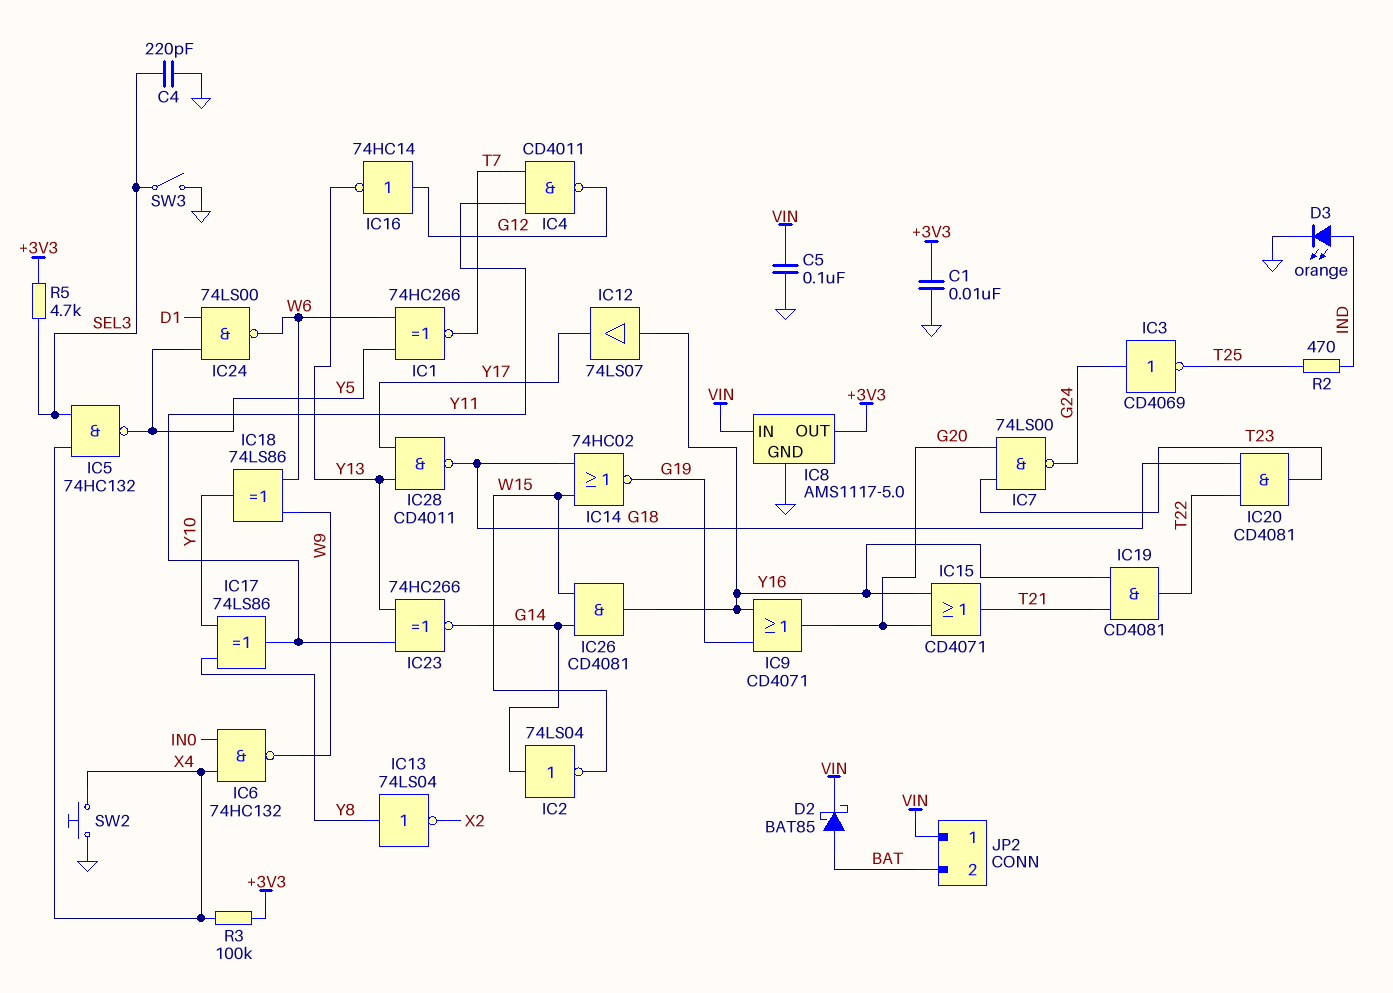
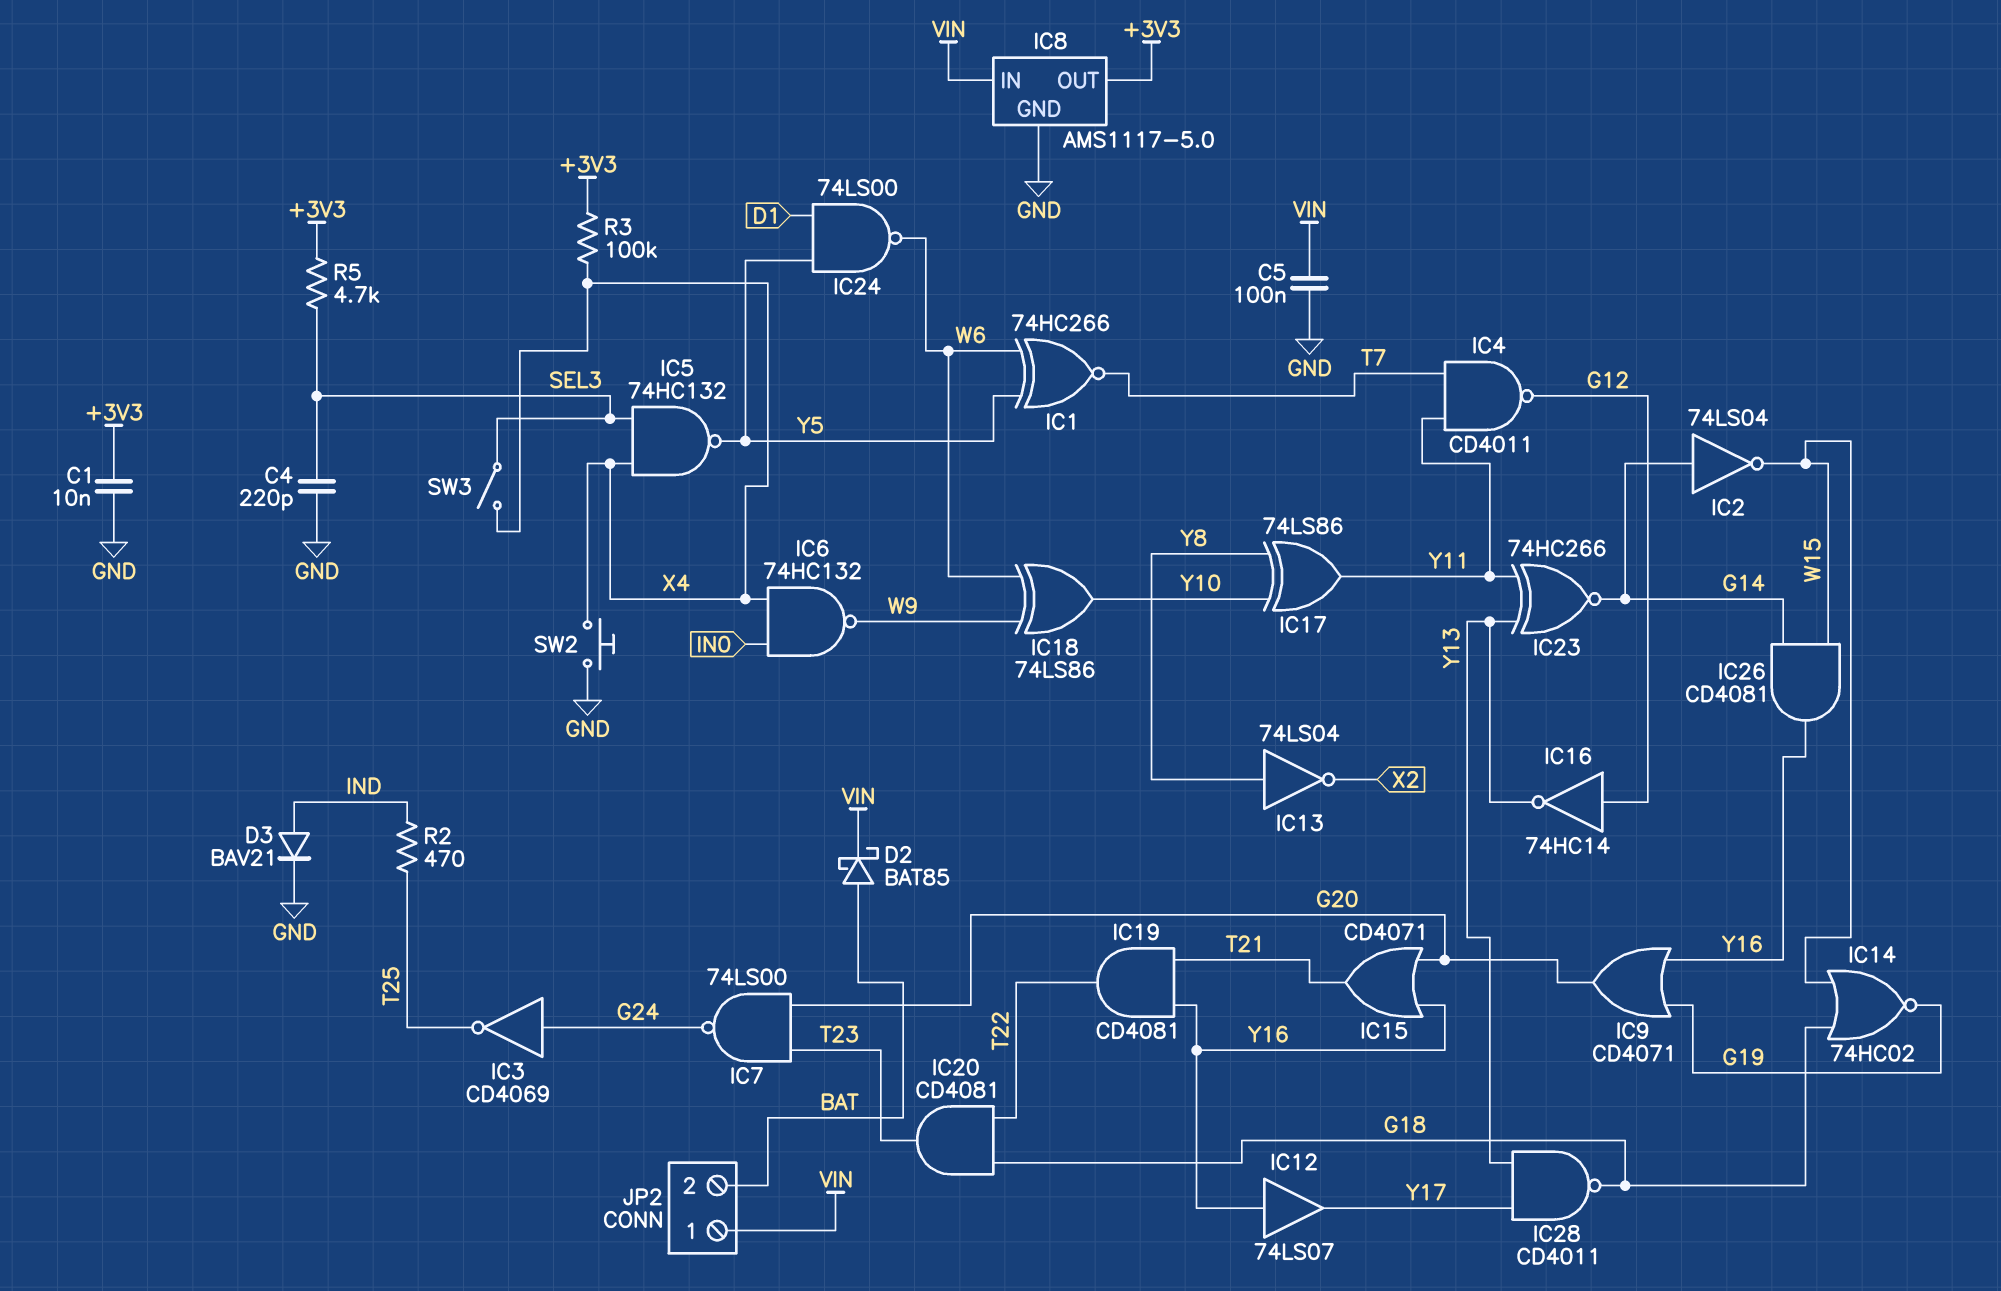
D3: LED orange (A IND, K GND) -> diode BAV21 (A IND, K GND)
SW3: switch (GND, SEL3) -> switch (SEL3, X4)

